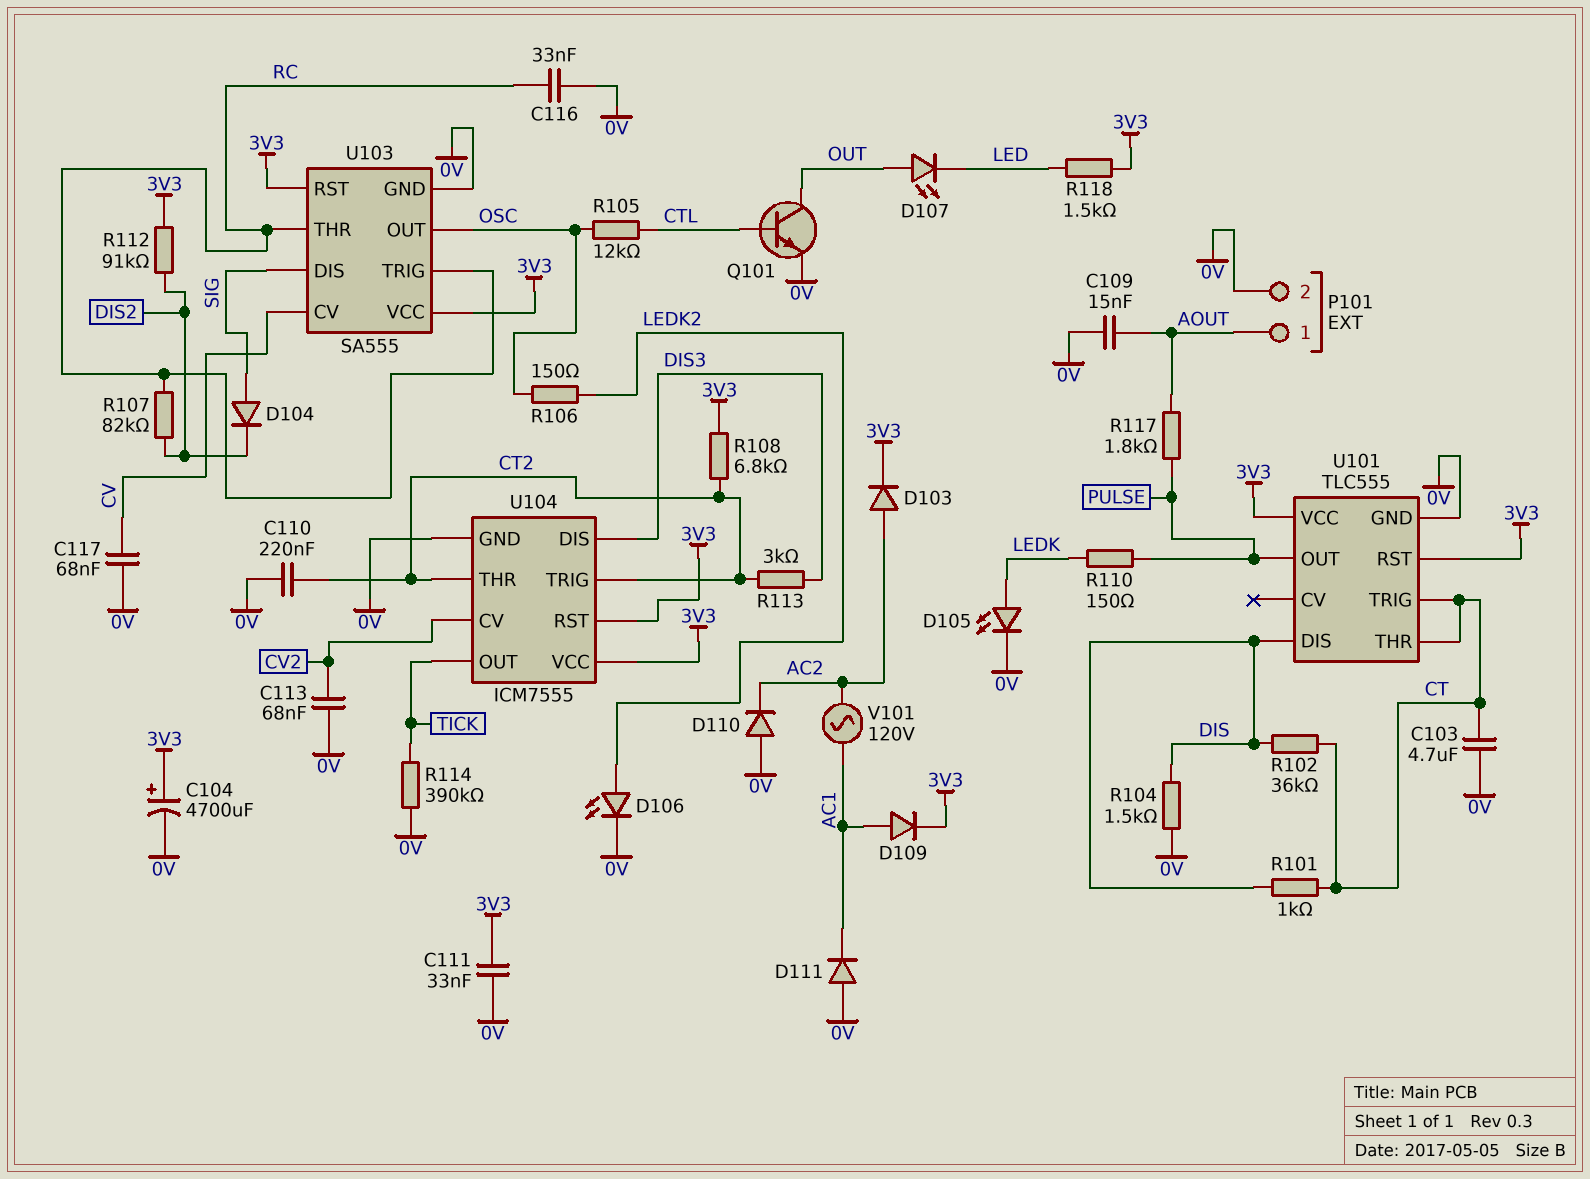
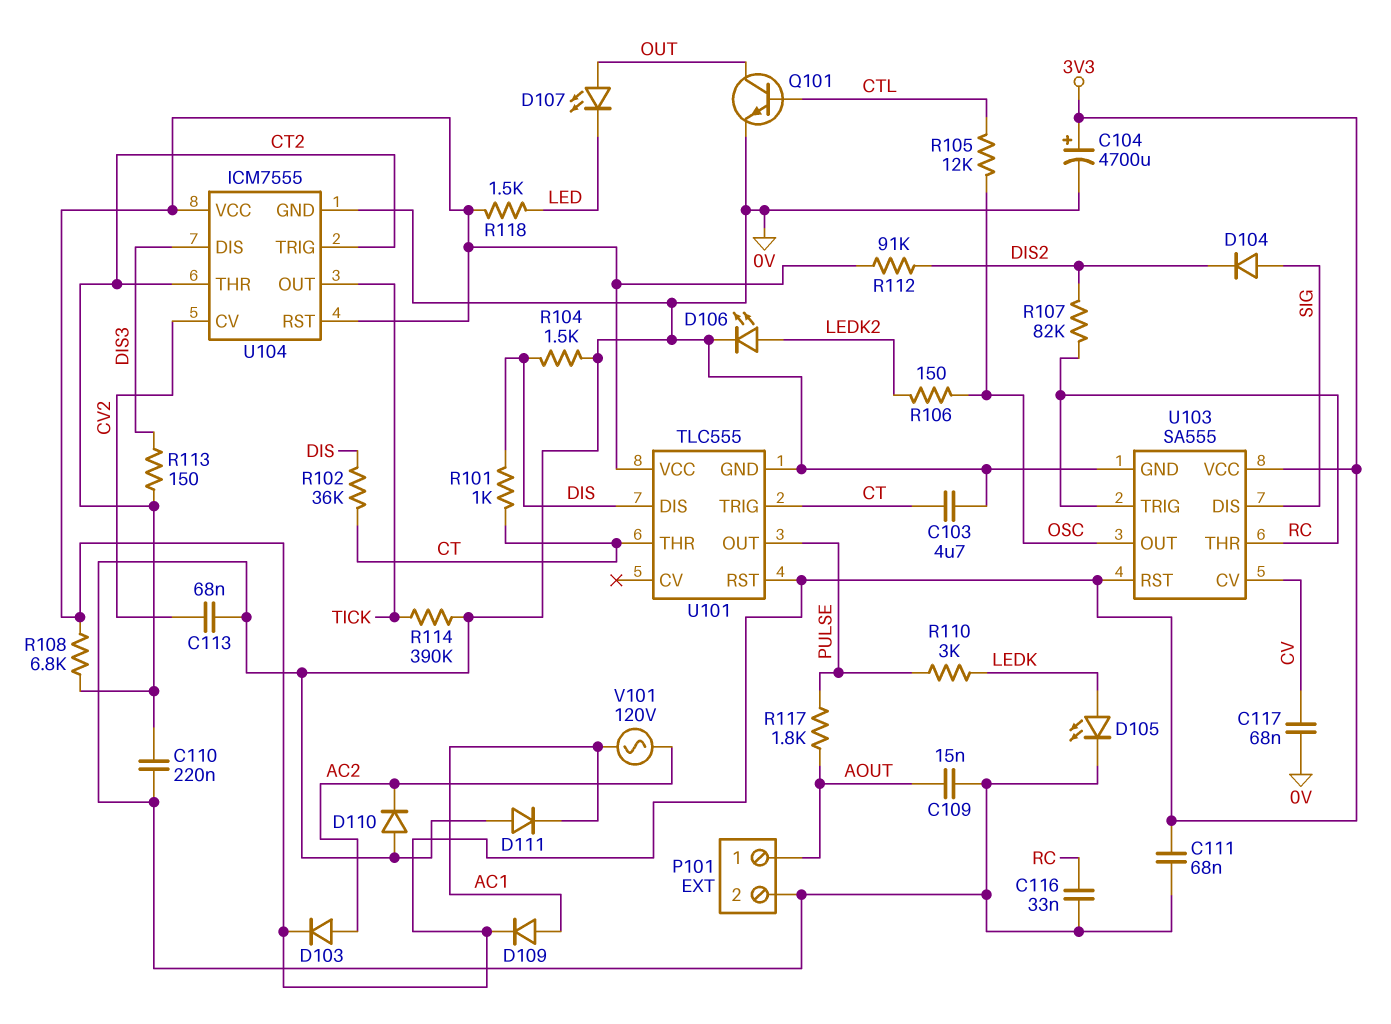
C111: 33nF (0V, 3V3) -> 68nF (0V, 3V3)
R110: 150 (LEDK, PULSE) -> 3k (LEDK, PULSE)
R113: 3k (CT2, DIS3) -> 150 (CT2, DIS3)

